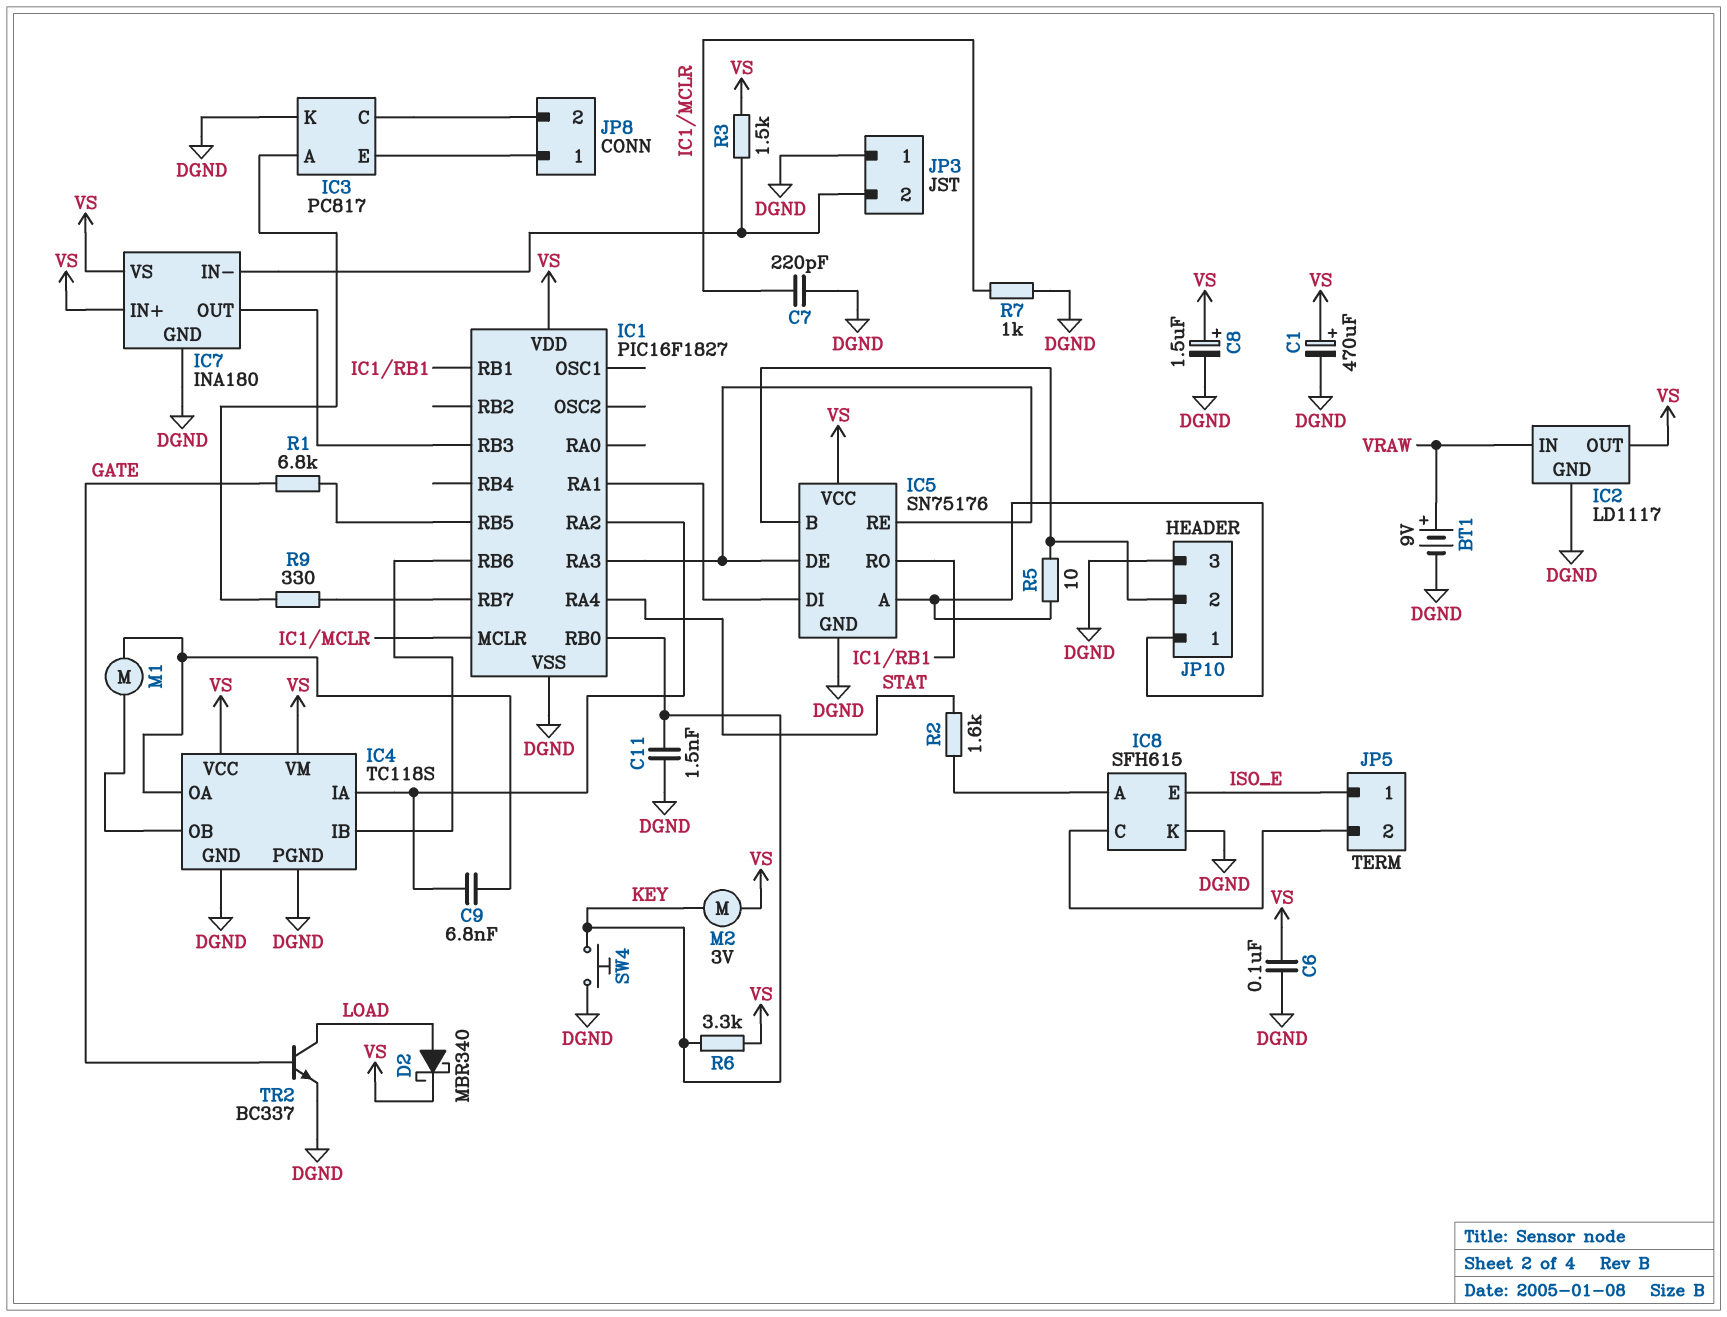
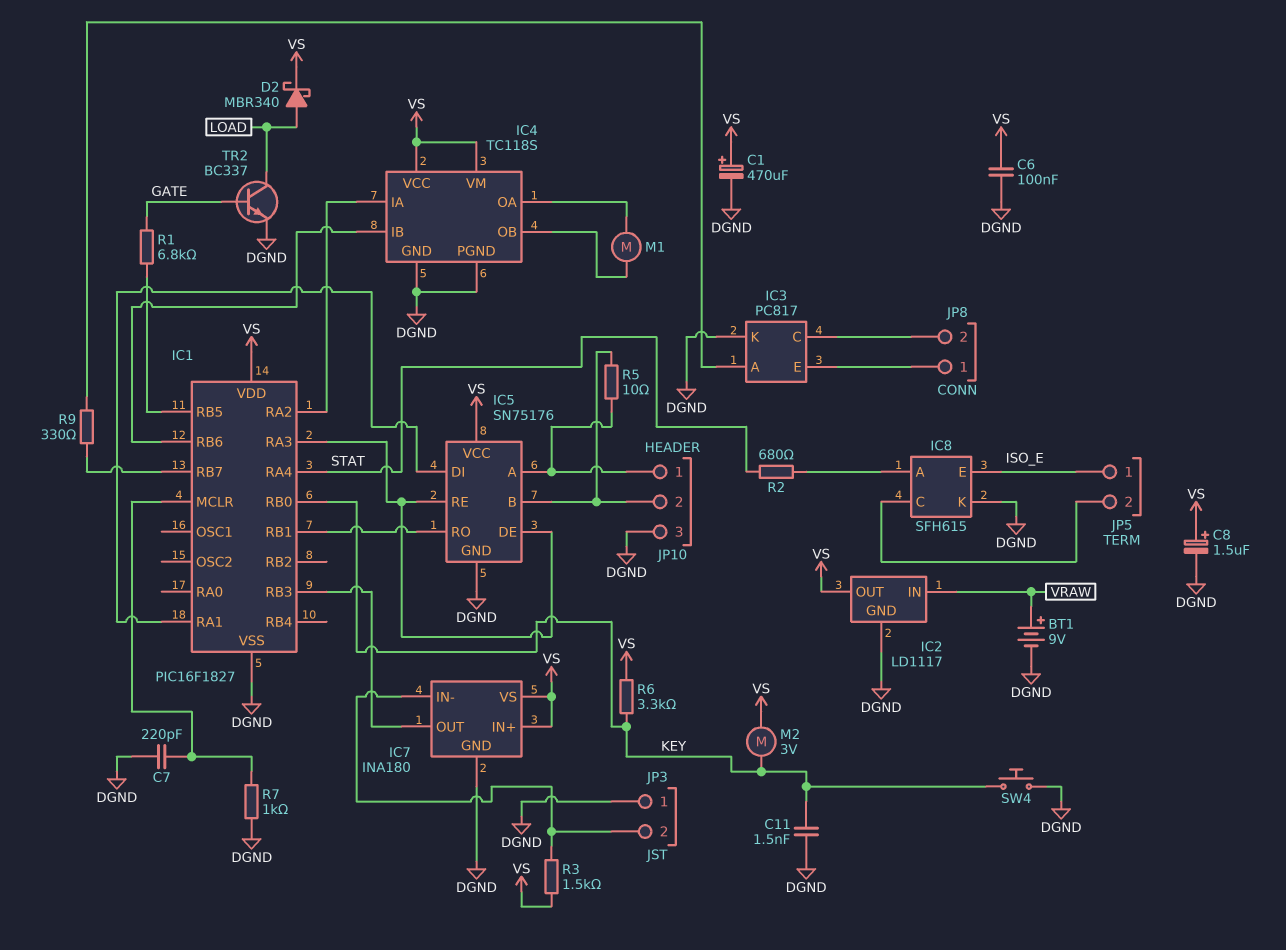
C9: 6.8nF (IC1/RA2, IC4/OA) -> none
R2: 1.6k (IC8/A, STAT) -> 680 (IC8/A, STAT)

